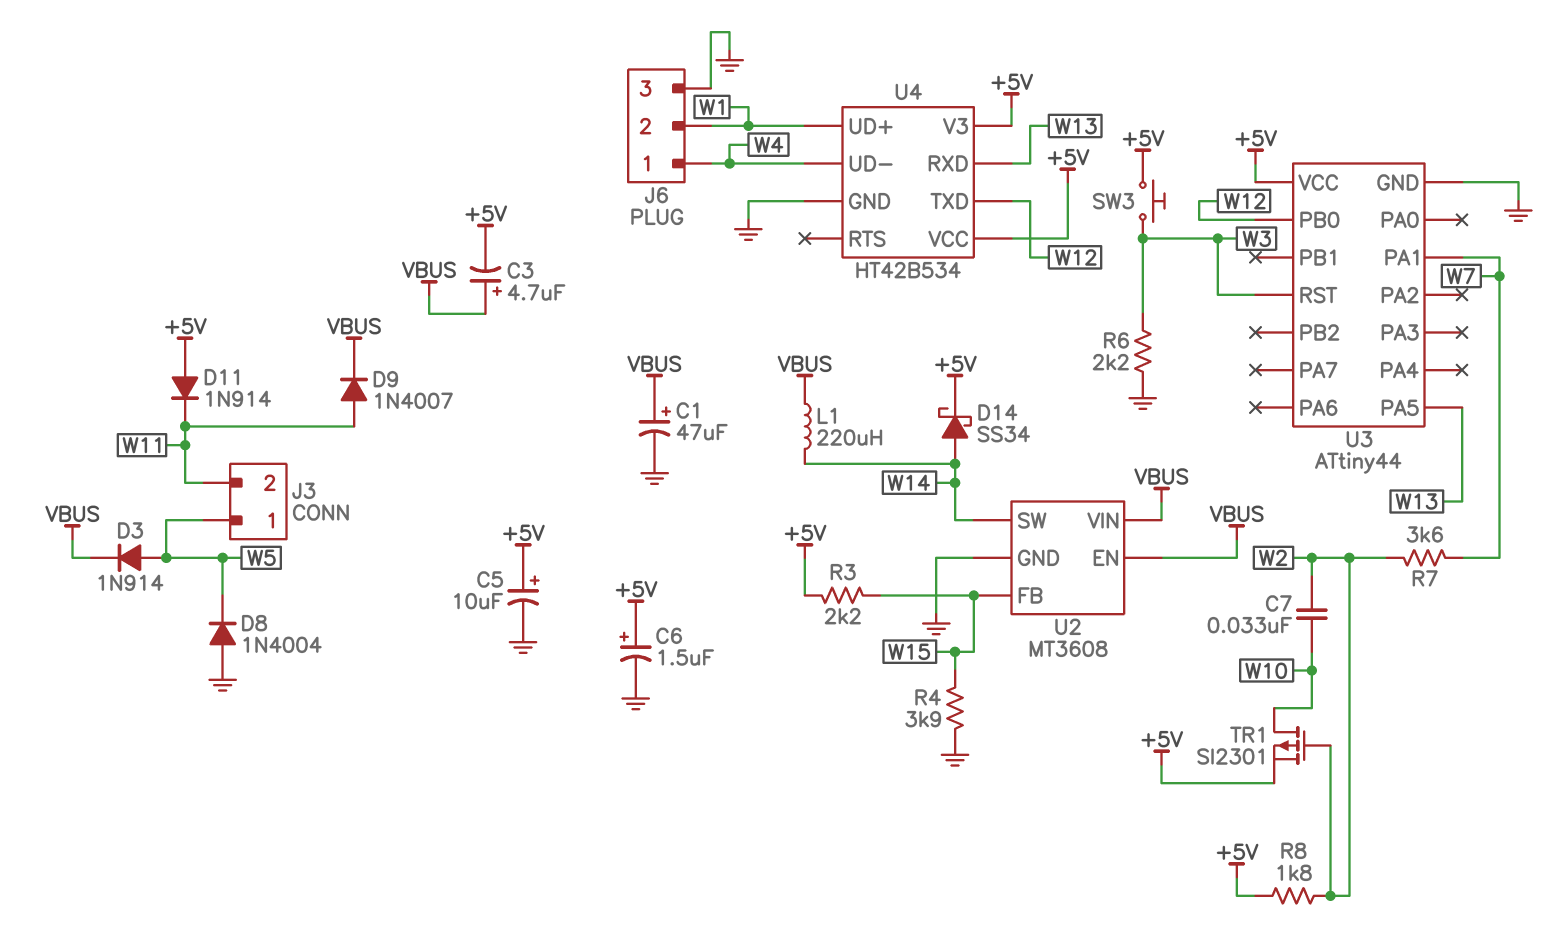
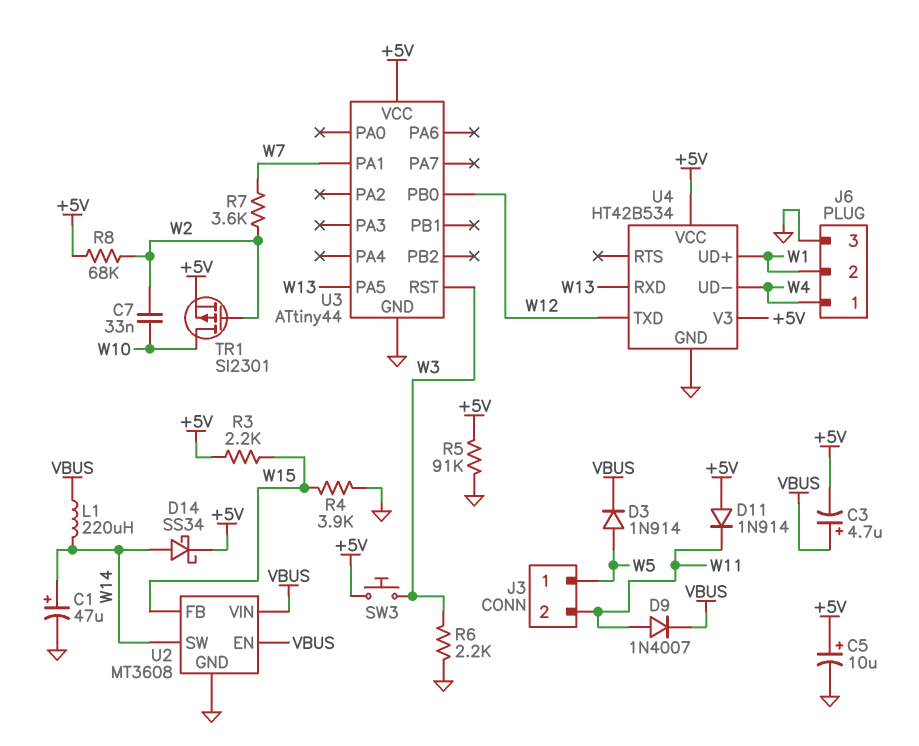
C1: 47uF (plus VBUS, minus GND) -> 47uF (plus W14, minus GND)
C6: 1.5uF (plus +5V, minus GND) -> none
D8: diode 1N4004 (A GND, K W5) -> none
R5: none -> 91k (+5V, GND)
R8: 1.8k (+5V, W2) -> 68k (+5V, W2)

